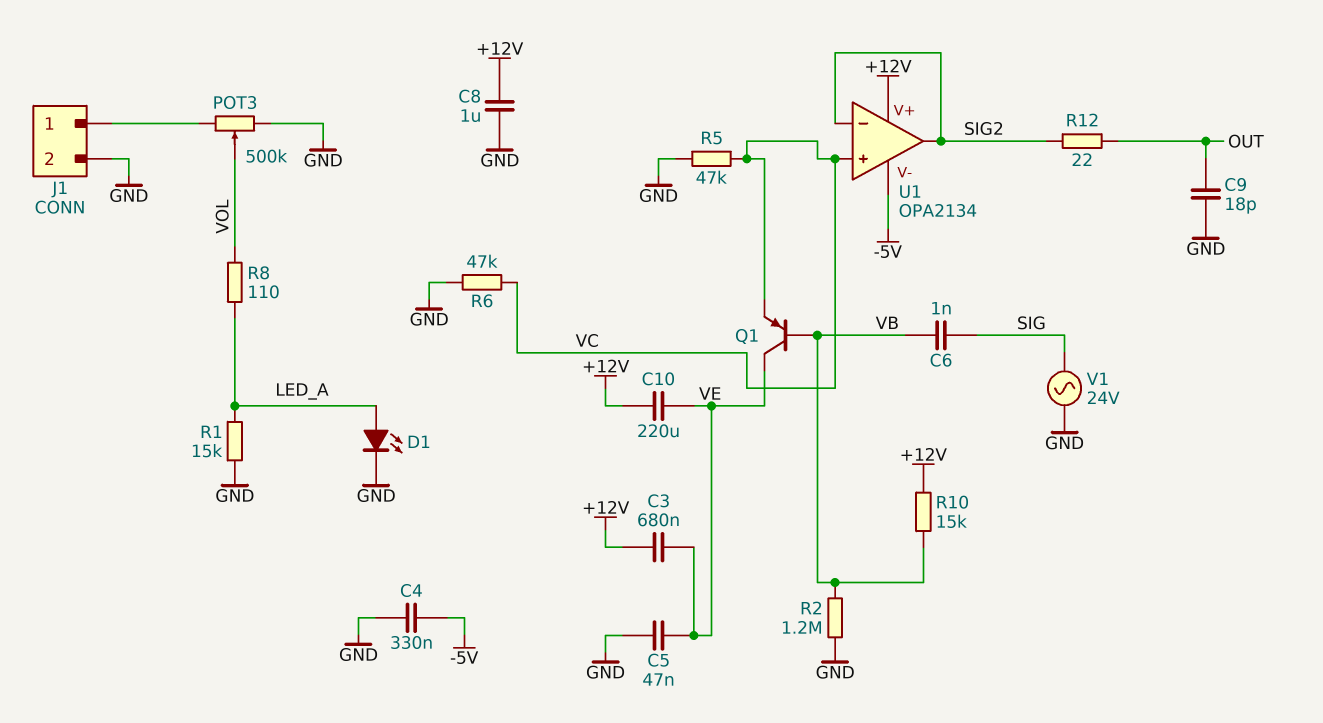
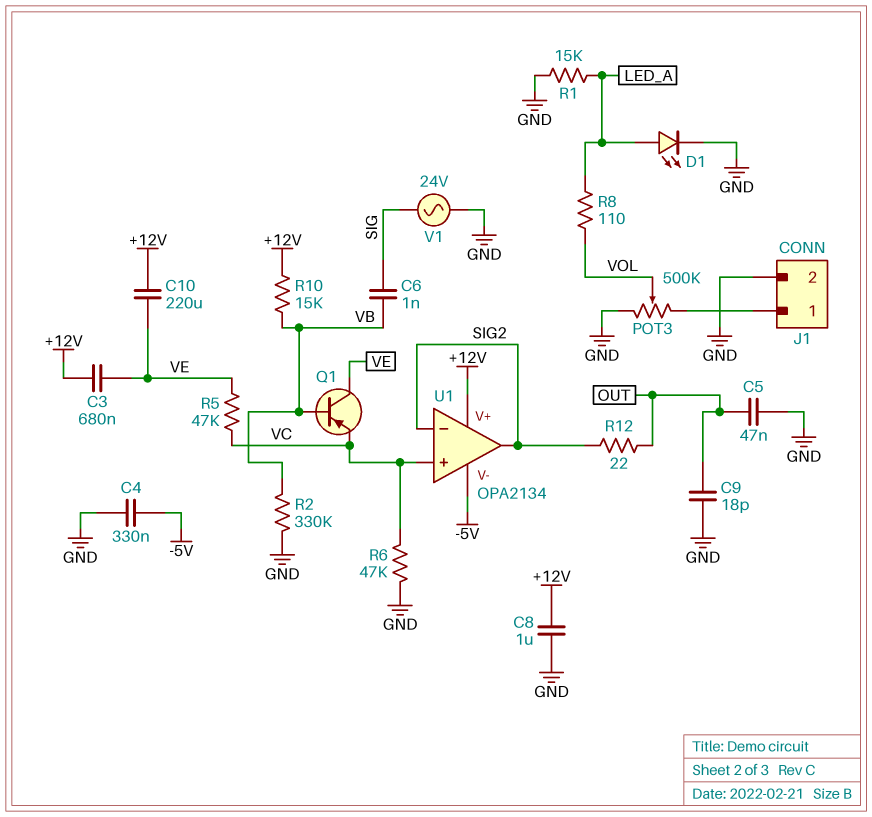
C5: 47nF (GND, VE) -> 47nF (GND, OUT)
R2: 1.2M (GND, VB) -> 330k (GND, VB)
R5: 47k (GND, VC) -> 47k (VC, VE)

